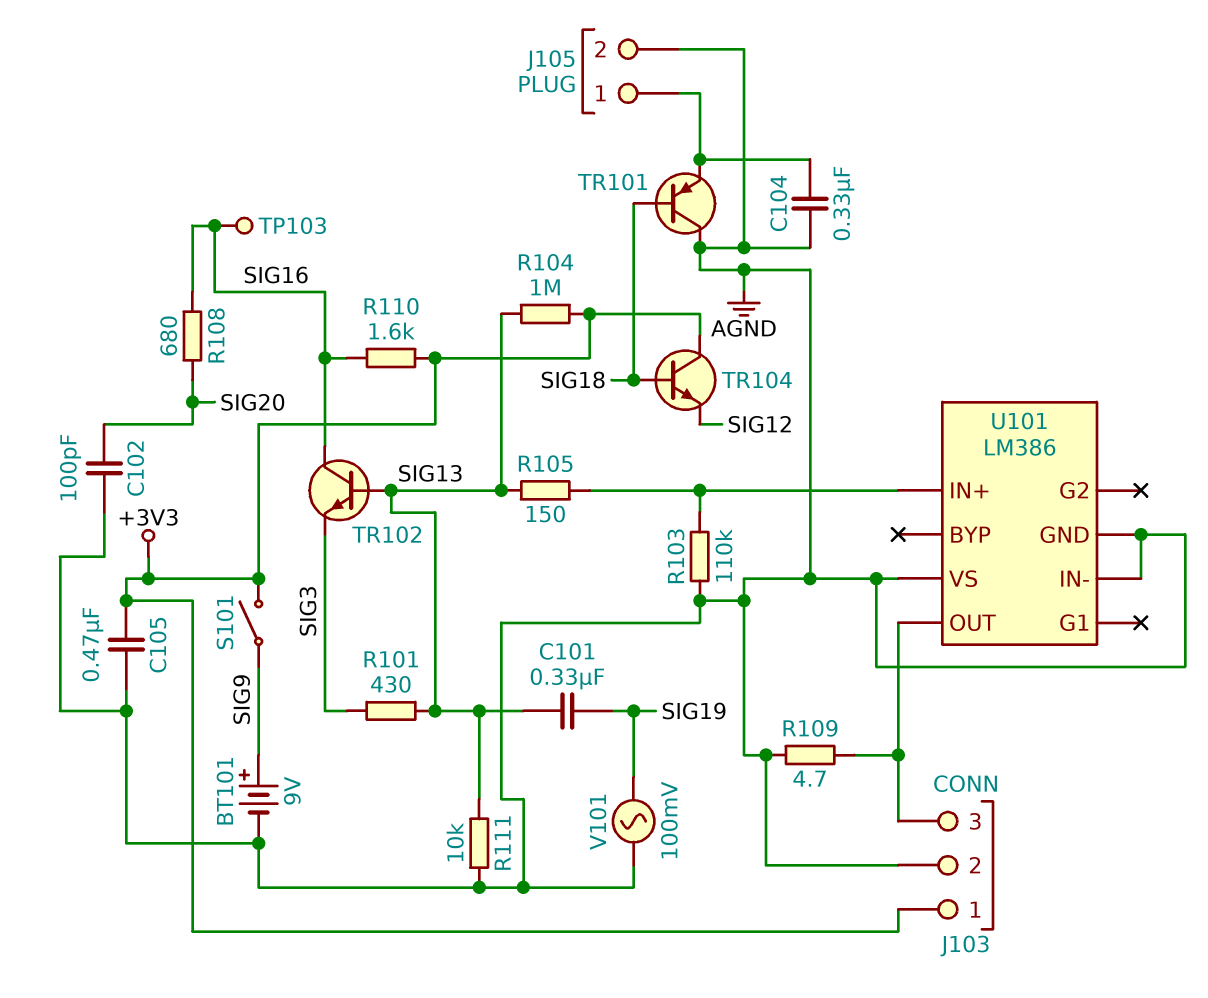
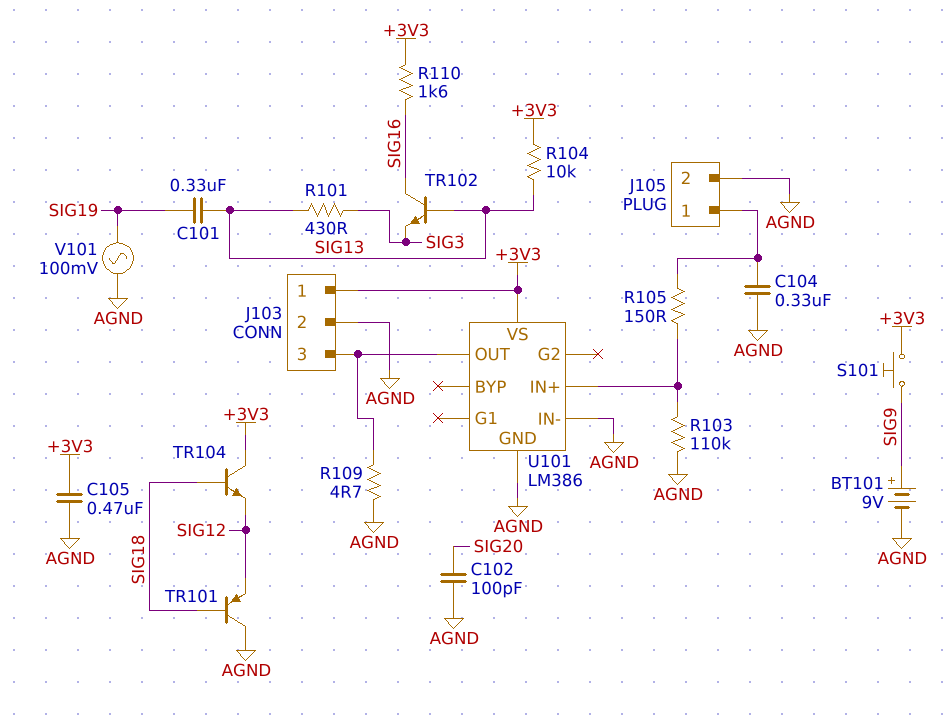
R104: 1M (+3V3, SIG13) -> 10k (+3V3, SIG13)
R105: 150 (SIG13, U101/IN+) -> 150 (J105/1, U101/IN+)
R108: 680 (SIG16, SIG20) -> none
R111: 10k (AGND, SIG13) -> none
S101: switch (+3V3, SIG9) -> button (+3V3, SIG9)
TP103: test point (SIG16) -> none
TR101: PNP (B SIG18, C AGND, E J105/1) -> PNP (B SIG18, C AGND, E SIG12)
U101 pin VS: AGND -> +3V3

